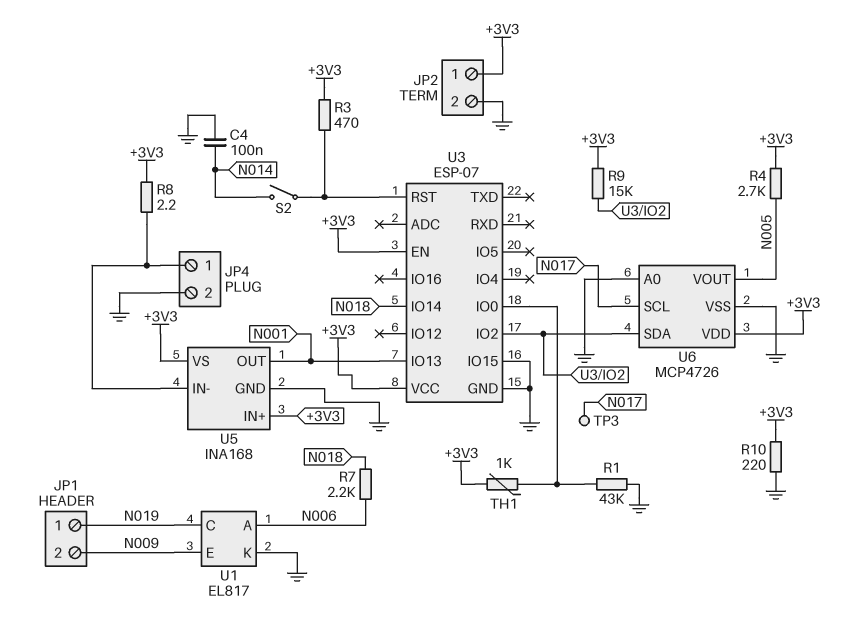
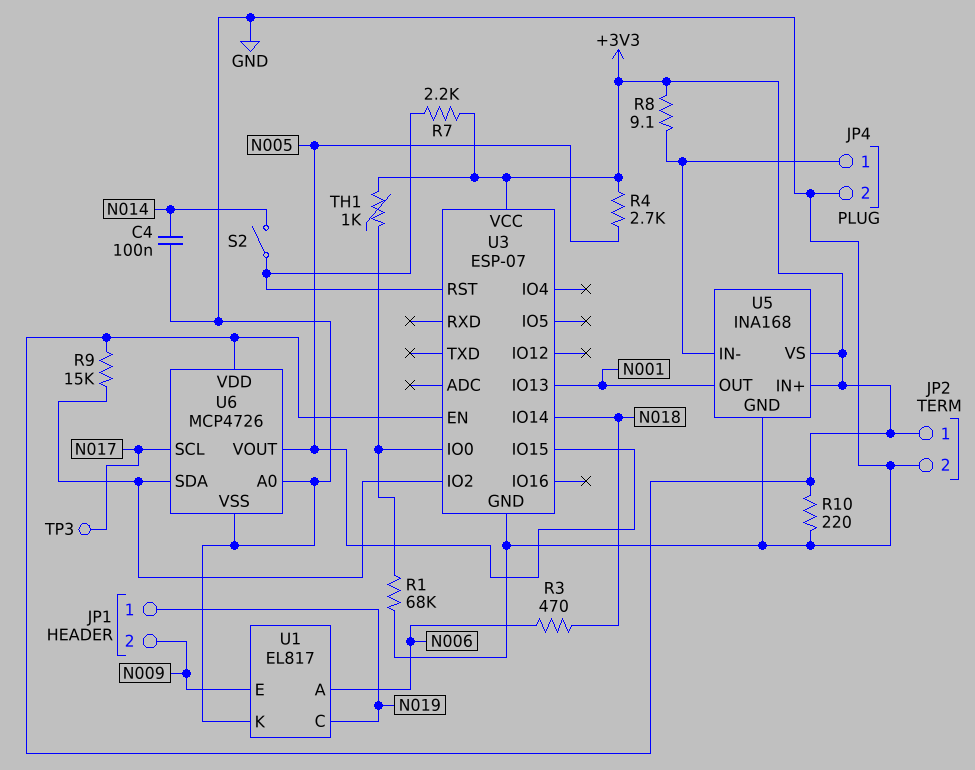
R1: 43k (GND, U3/IO0) -> 68k (GND, U3/IO0)
R3: 470 (+3V3, U3/RST) -> 470 (N006, N018)
R7: 2.2k (N006, N018) -> 2.2k (+3V3, U3/RST)
R8: 2.2 (+3V3, JP4/1) -> 9.1 (+3V3, JP4/1)
U3 pin IO15: GND -> N005

